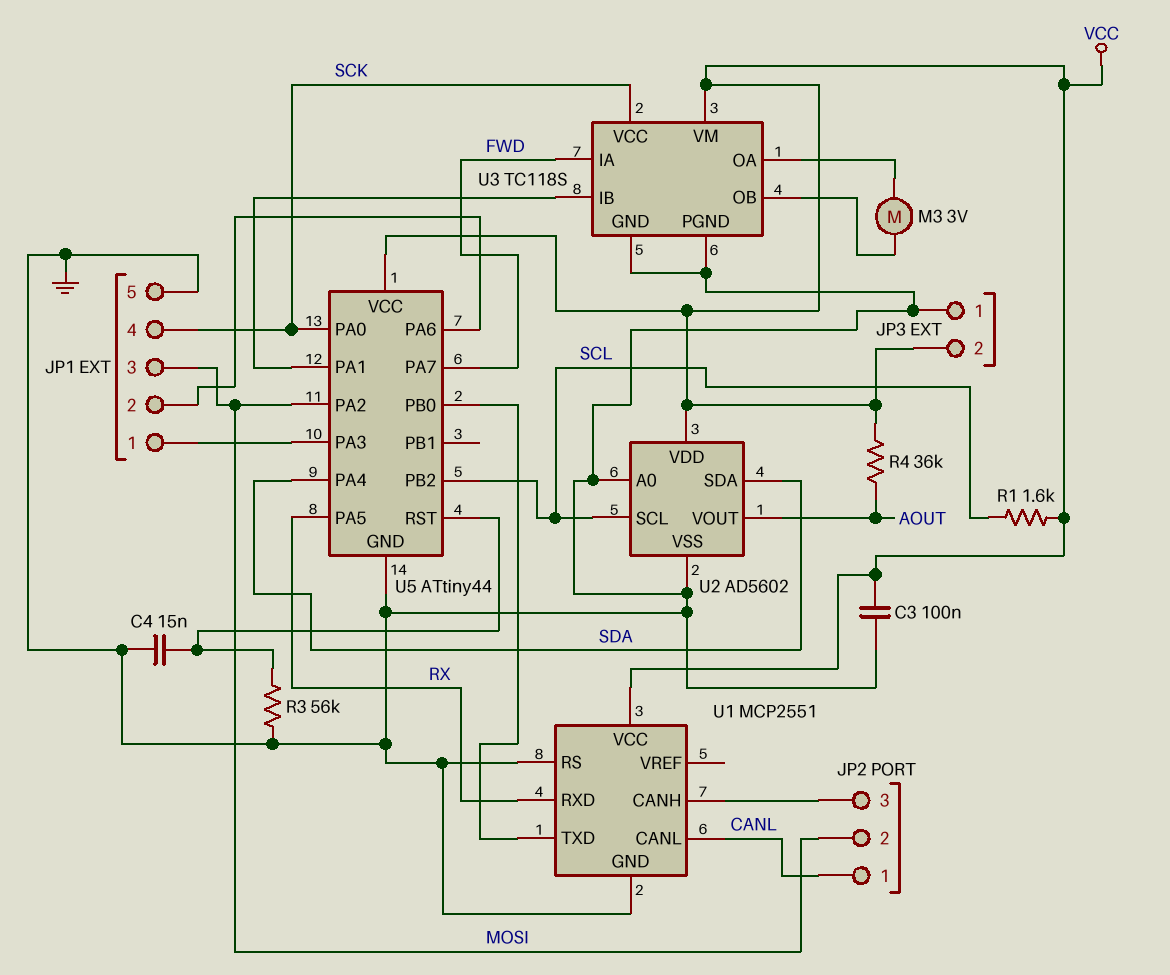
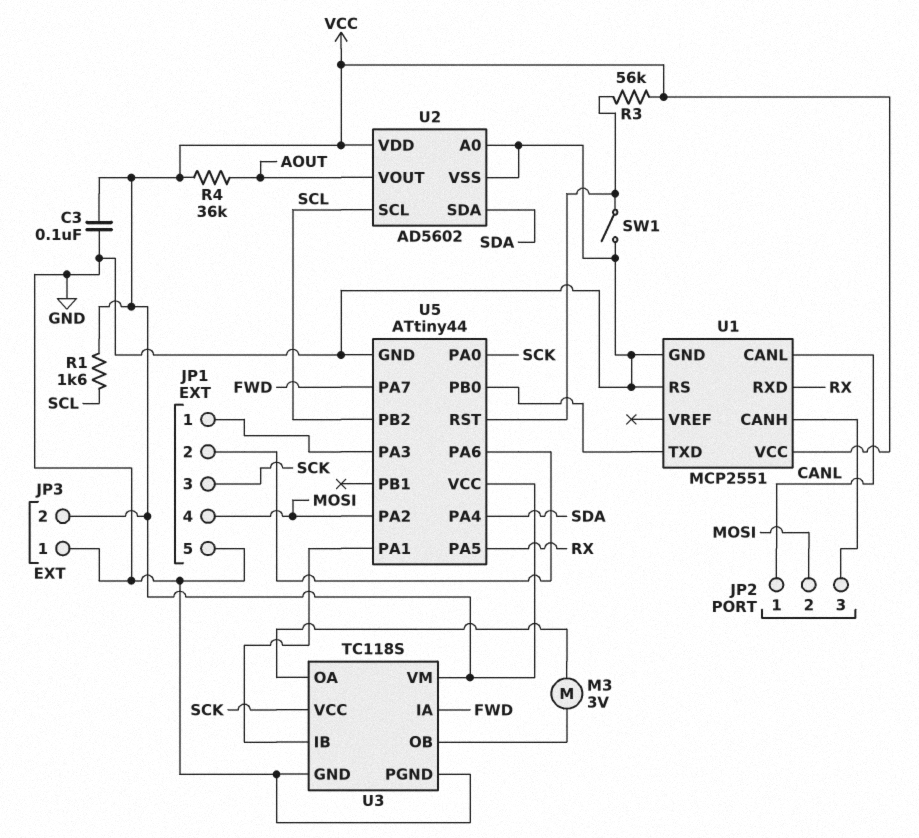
C4: 15nF (GND, U5/RST) -> none
JP1 pin 3: MOSI -> SCK
JP1 pin 4: SCK -> MOSI
R3: 56k (GND, U5/RST) -> 56k (U5/RST, VCC)
SW1: none -> switch (GND, U5/RST)

